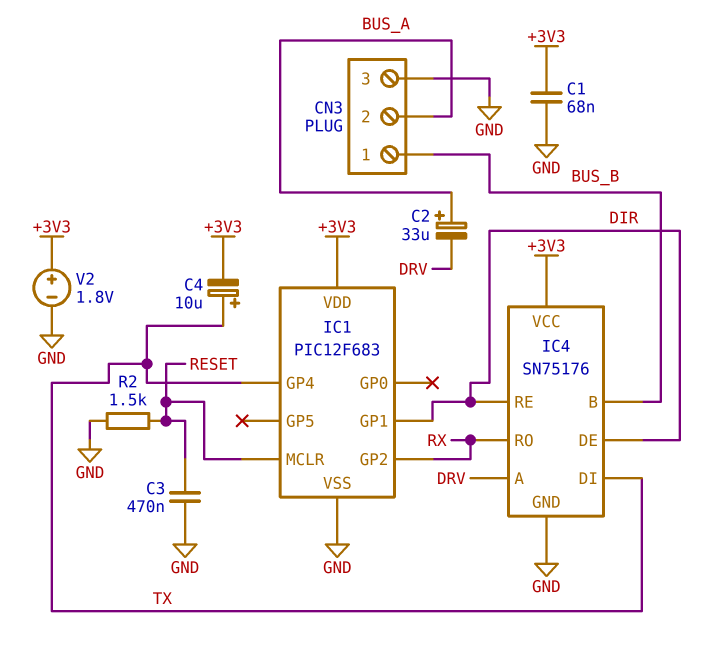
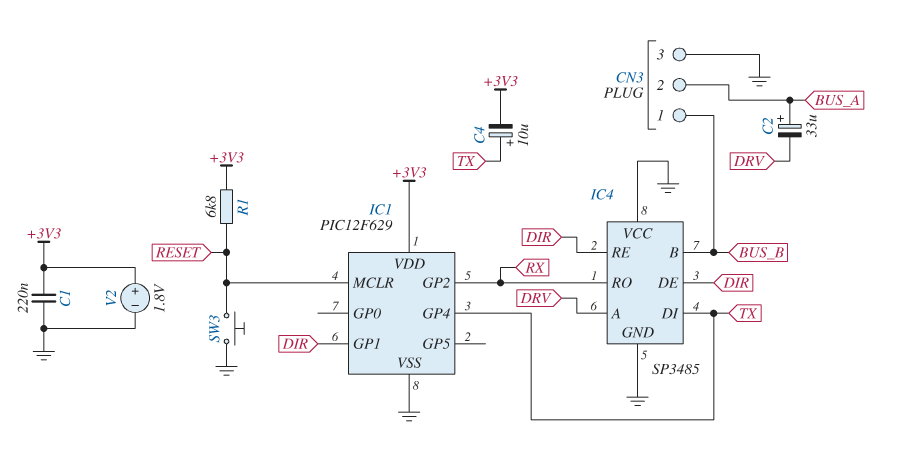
C1: 68nF (+3V3, GND) -> 220nF (+3V3, GND)
C3: 470nF (GND, RESET) -> none
IC1: PIC12F683 -> PIC12F629
IC4: SN75176 -> SP3485
IC4 pin VCC: +3V3 -> GND
R1: none -> 6.8k (+3V3, RESET)
R2: 1.5k (GND, RESET) -> none
SW3: none -> button (GND, RESET)

